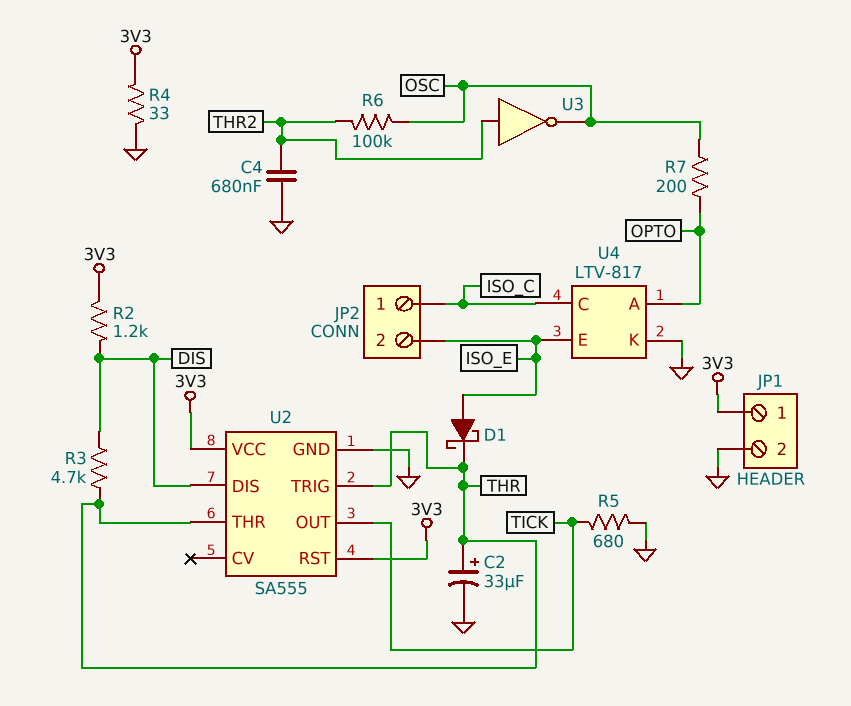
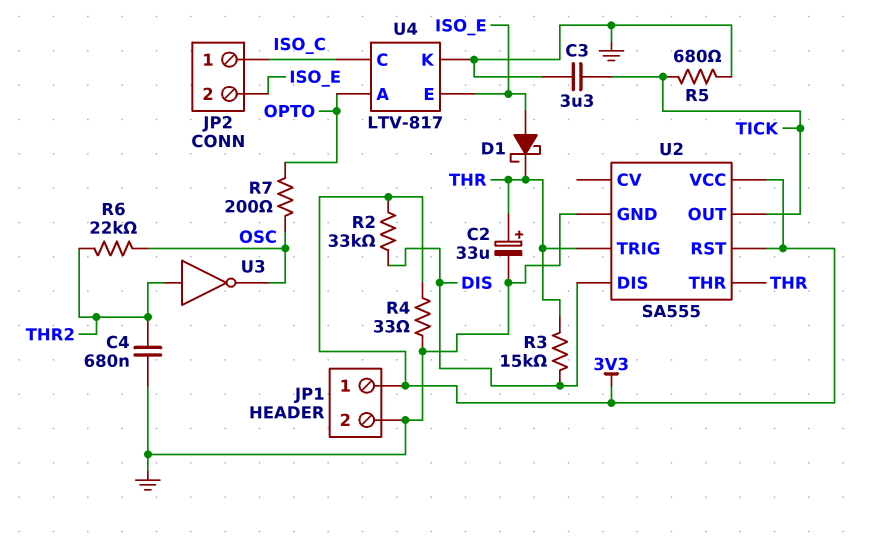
C3: none -> 3.3uF (GND, TICK)
R2: 1.2k (3V3, DIS) -> 33k (3V3, DIS)
R3: 4.7k (DIS, THR) -> 15k (DIS, THR)
R6: 100k (OSC, THR2) -> 22k (OSC, THR2)

